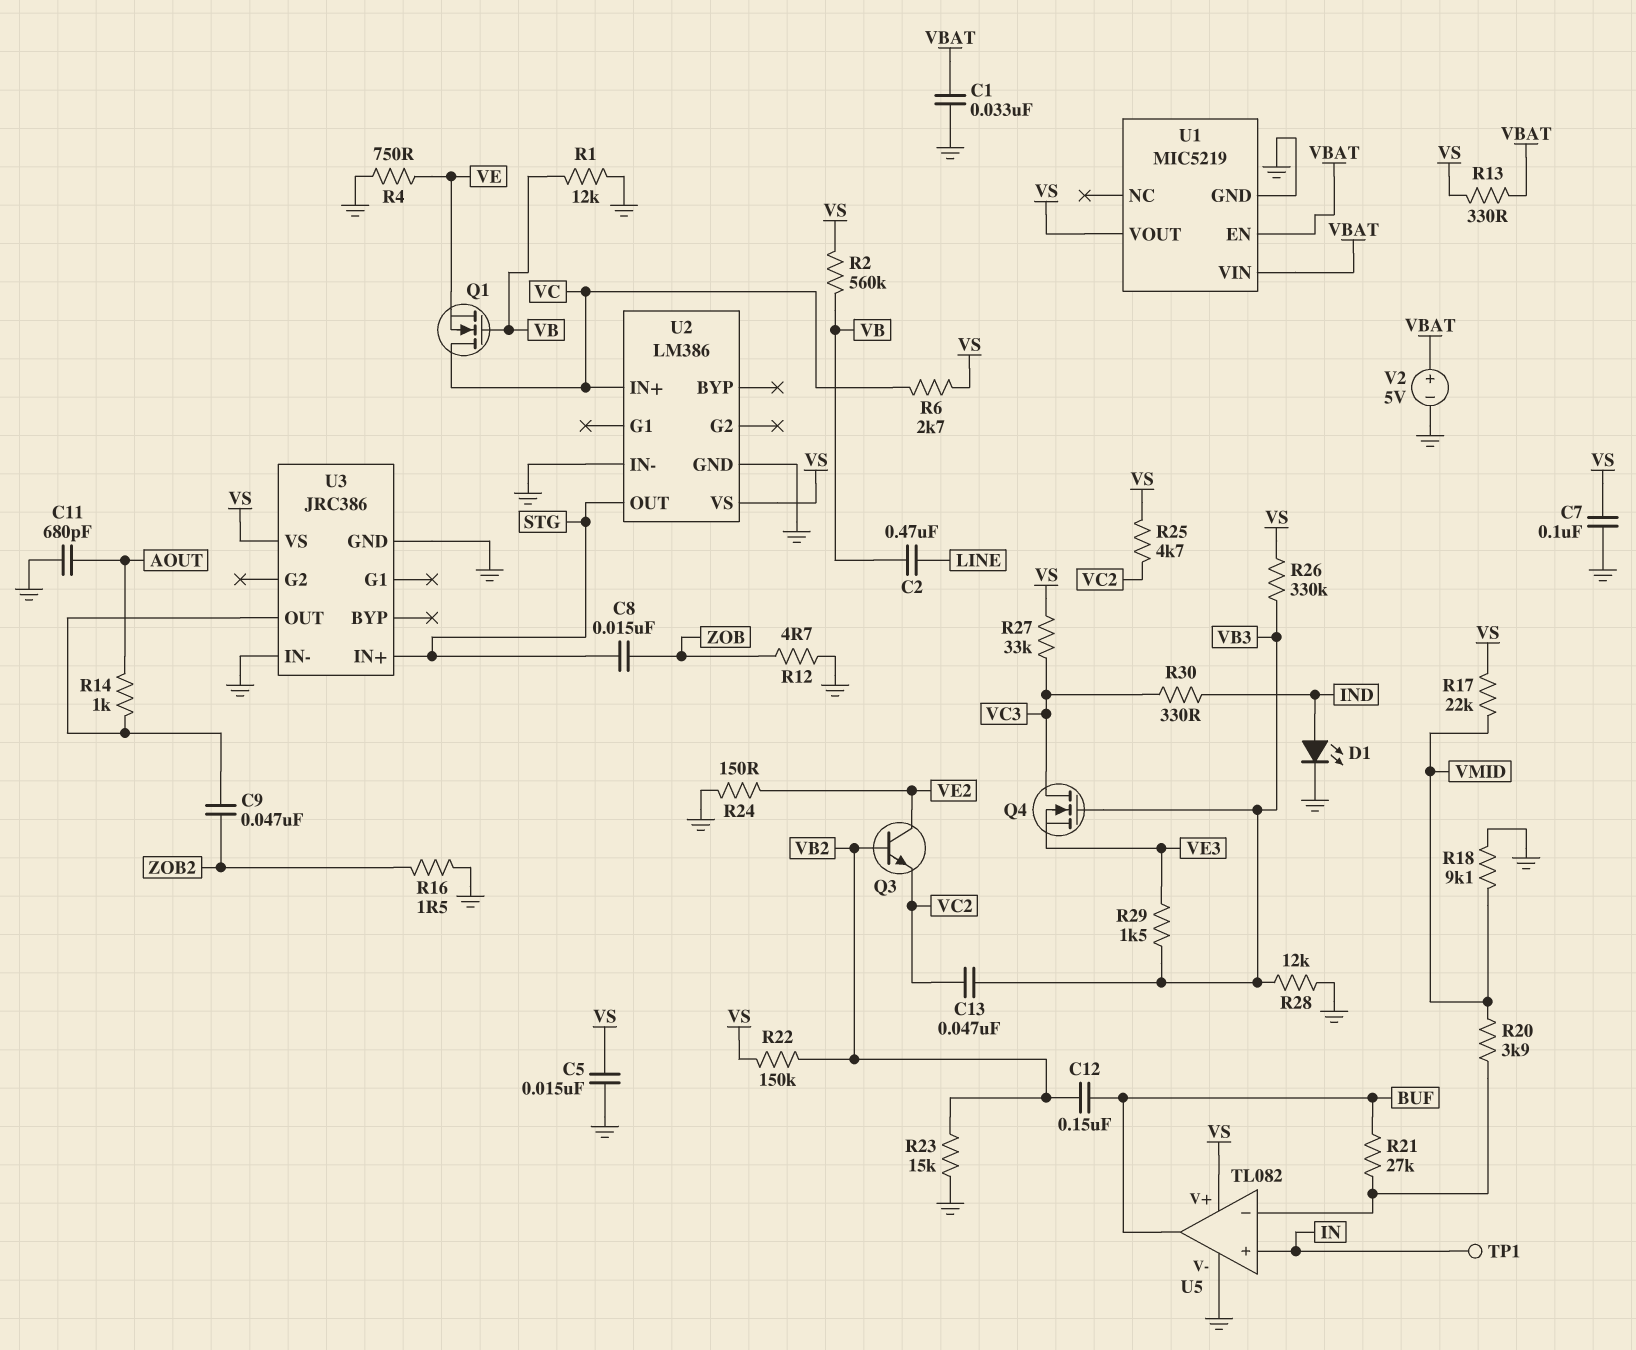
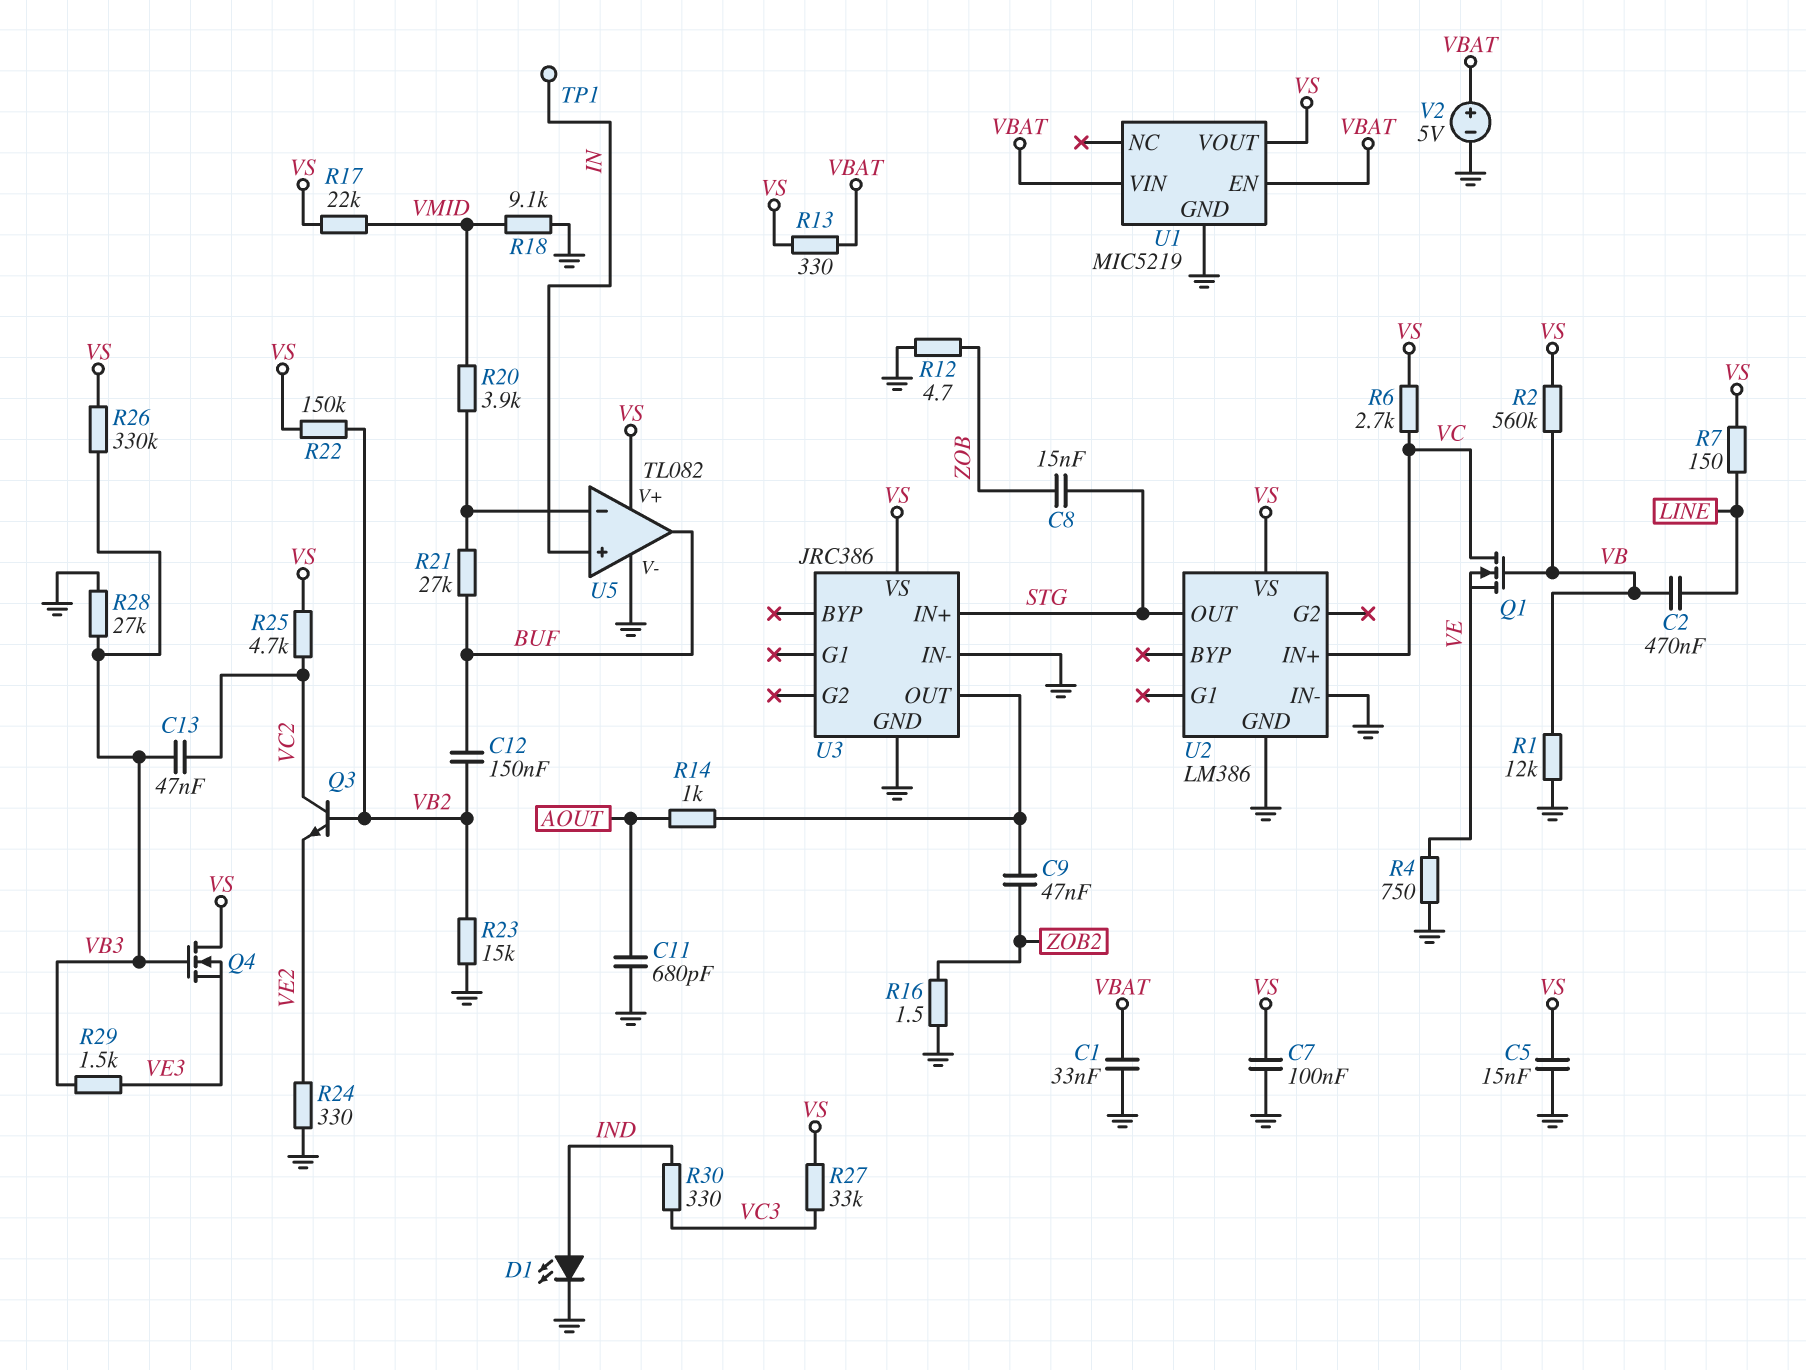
Q3: NPN (B VB2, C VE2, E VC2) -> NPN (B VB2, C VC2, E VE2)
Q4: NMOS (G VB3, D VC3, S VE3) -> NMOS (G VB3, D VS, S VE3)
R7: none -> 150 (LINE, VS)
R24: 150 (GND, VE2) -> 330 (GND, VE2)
R28: 12k (GND, VB3) -> 27k (GND, VB3)

